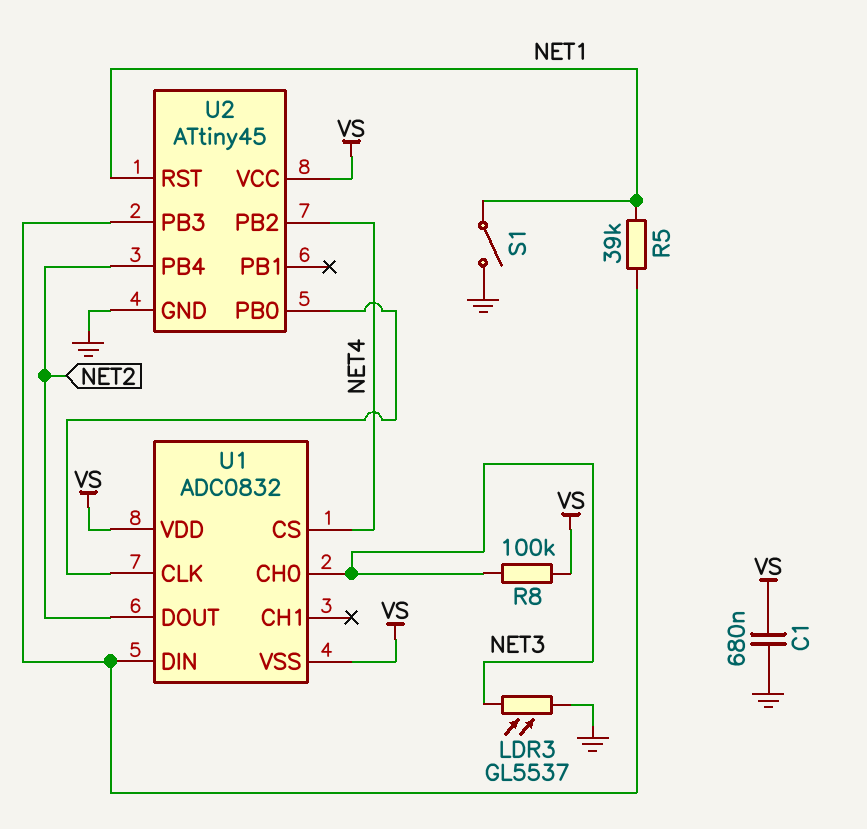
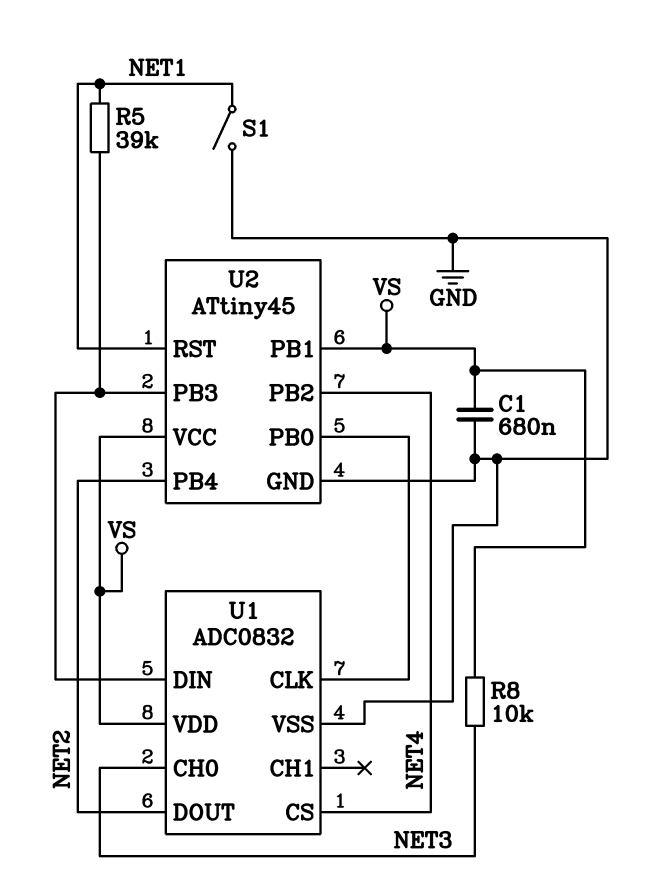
LDR3: GL5537 (GND, NET3) -> none
R8: 100k (NET3, VS) -> 10k (NET3, VS)
U1 pin VSS: VS -> GND
U2 pin PB1: none -> VS

